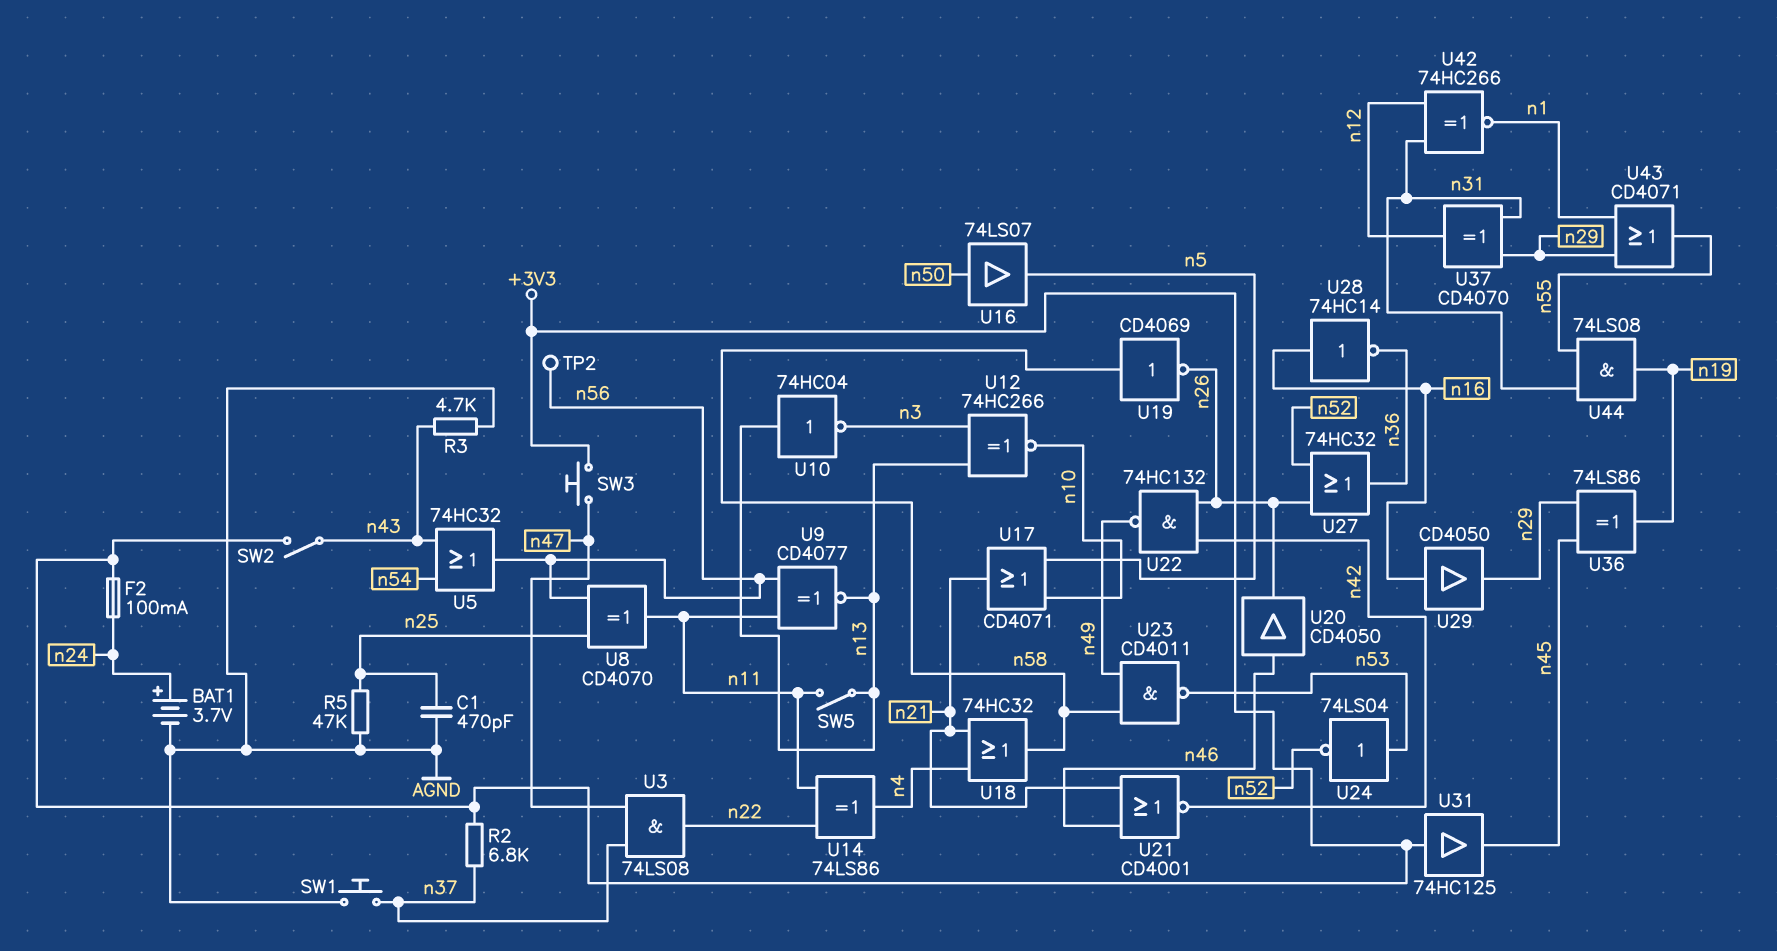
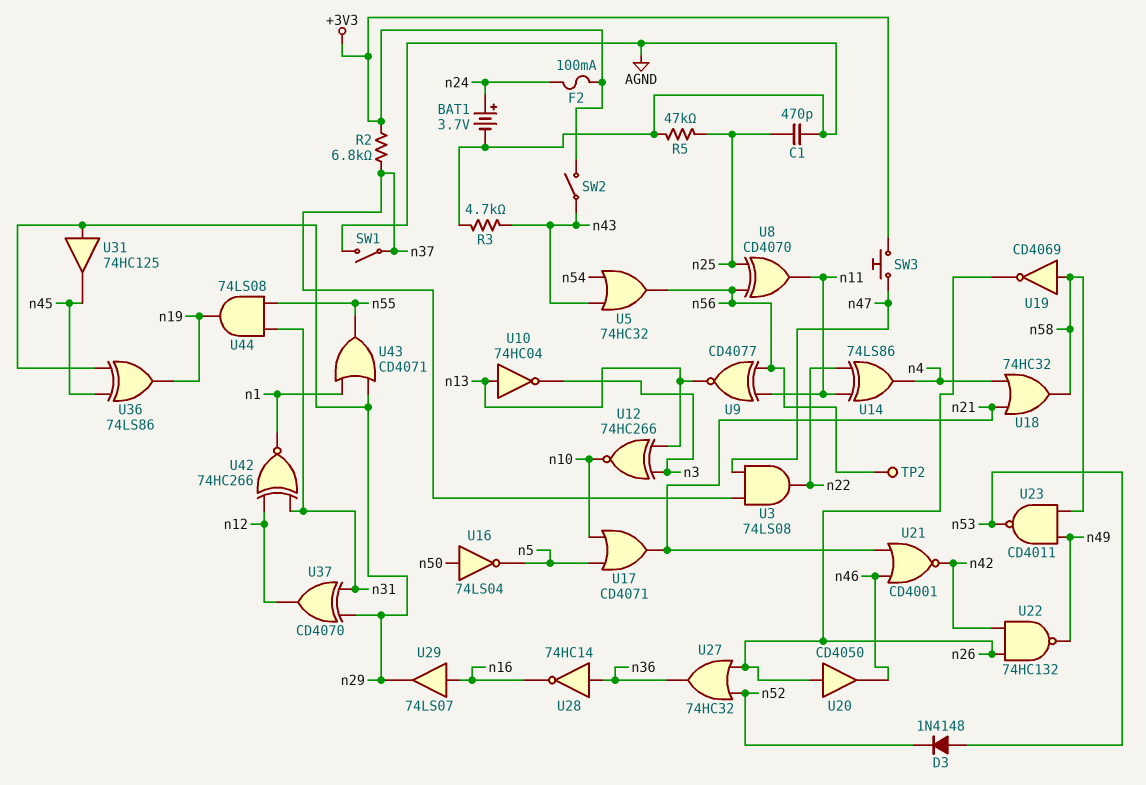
D3: none -> diode 1N4148 (A n53, K n52)
SW1: button (AGND, n37) -> switch (AGND, n37)
SW5: switch (n11, n13) -> none
U16: buffer 74LS07 (in n50, out n5) -> NOT 74LS04 (in n50, out n5)
U20: buffer CD4050 (in n46, out n26) -> buffer CD4050 (in n26, out n46)
U24: NOT 74LS04 (in n53, out n52) -> none
U28: NOT 74HC14 (in n16, out n36) -> NOT 74HC14 (in n36, out n16)
U29: buffer CD4050 (in n16, out n29) -> buffer 74LS07 (in n16, out n29)
U31: buffer 74HC125 (in +3V3, out n45) -> buffer 74HC125 (in n29, out n45)

